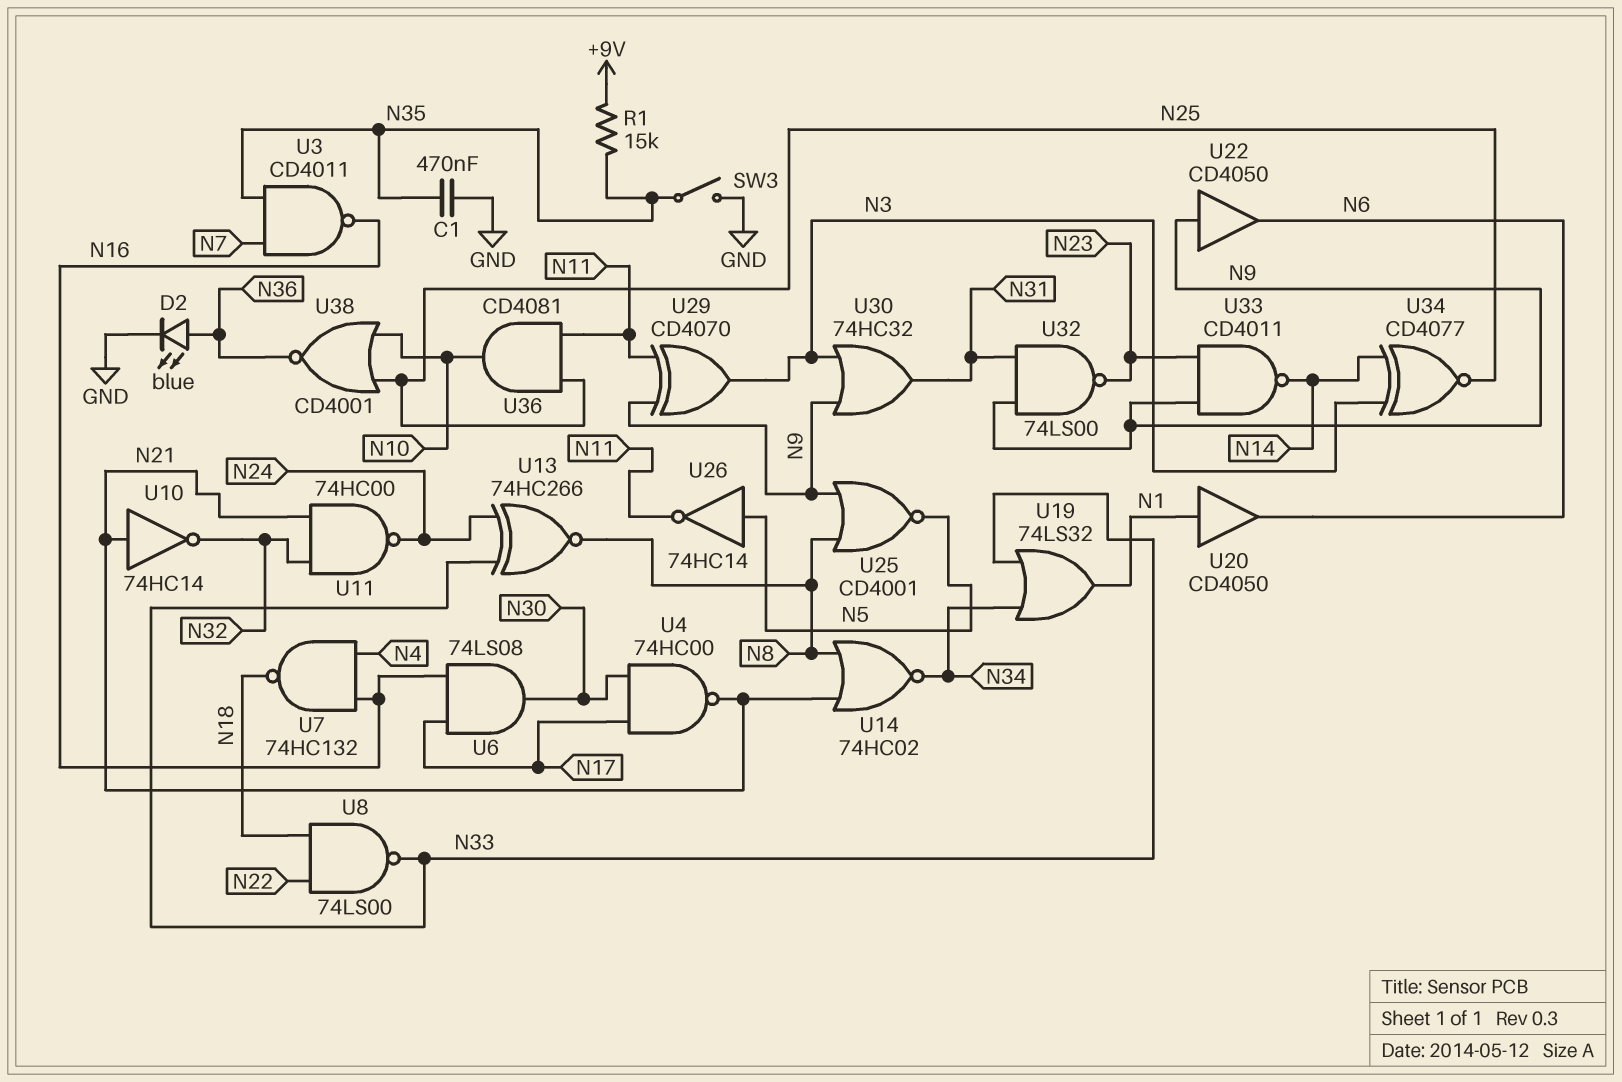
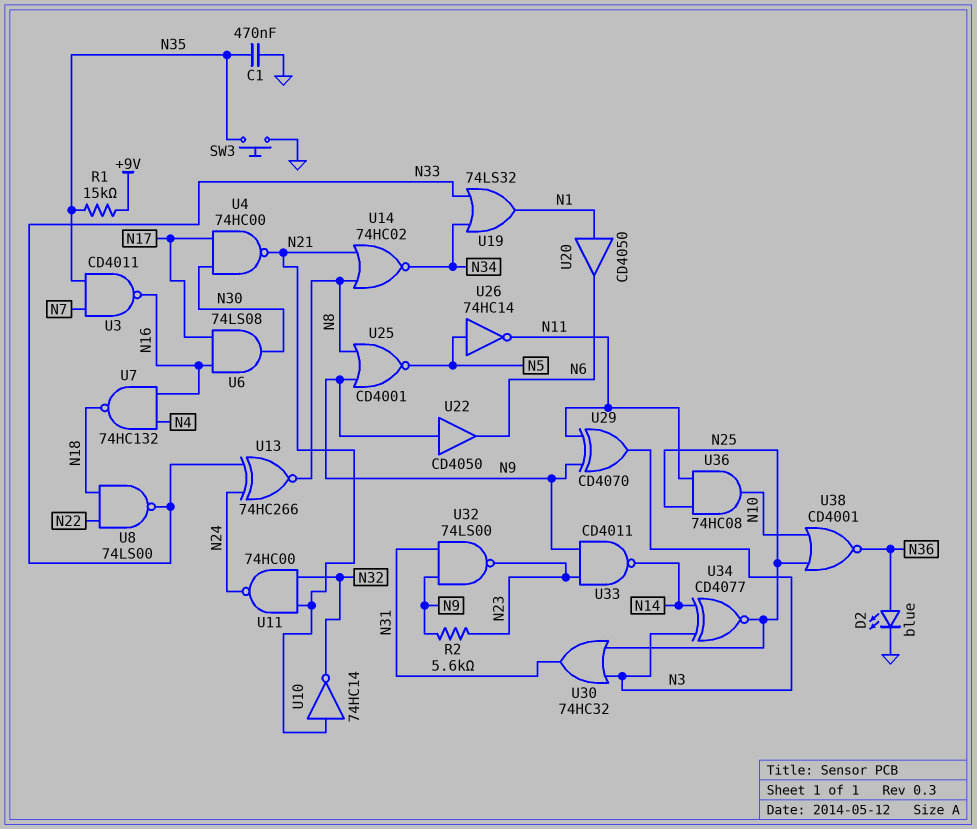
R2: none -> 5.6k (N9, N23)
SW3: switch (GND, N35) -> button (GND, N35)
U30: OR 74HC32 (in N3, in N9, out N31) -> OR 74HC32 (in N3, in N25, out N31)
U36: AND CD4081 (in N11, in N25, out N10) -> AND 74HC08 (in N11, in N25, out N10)

